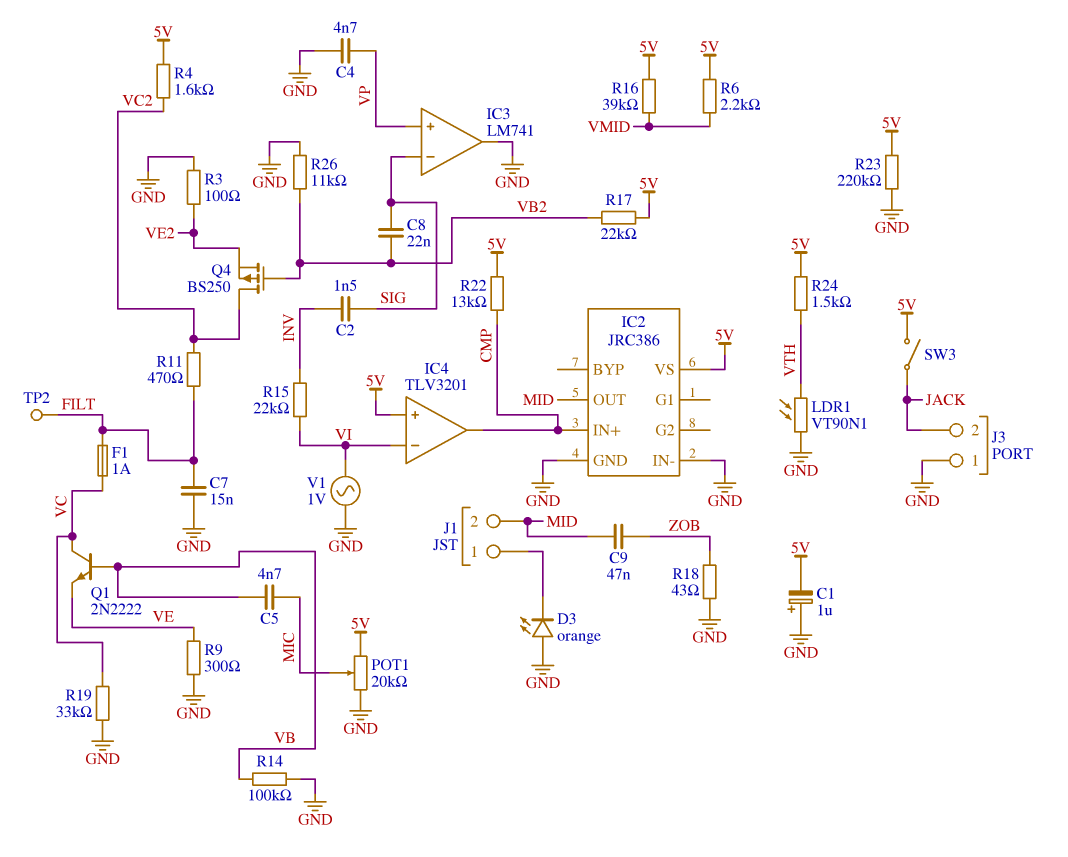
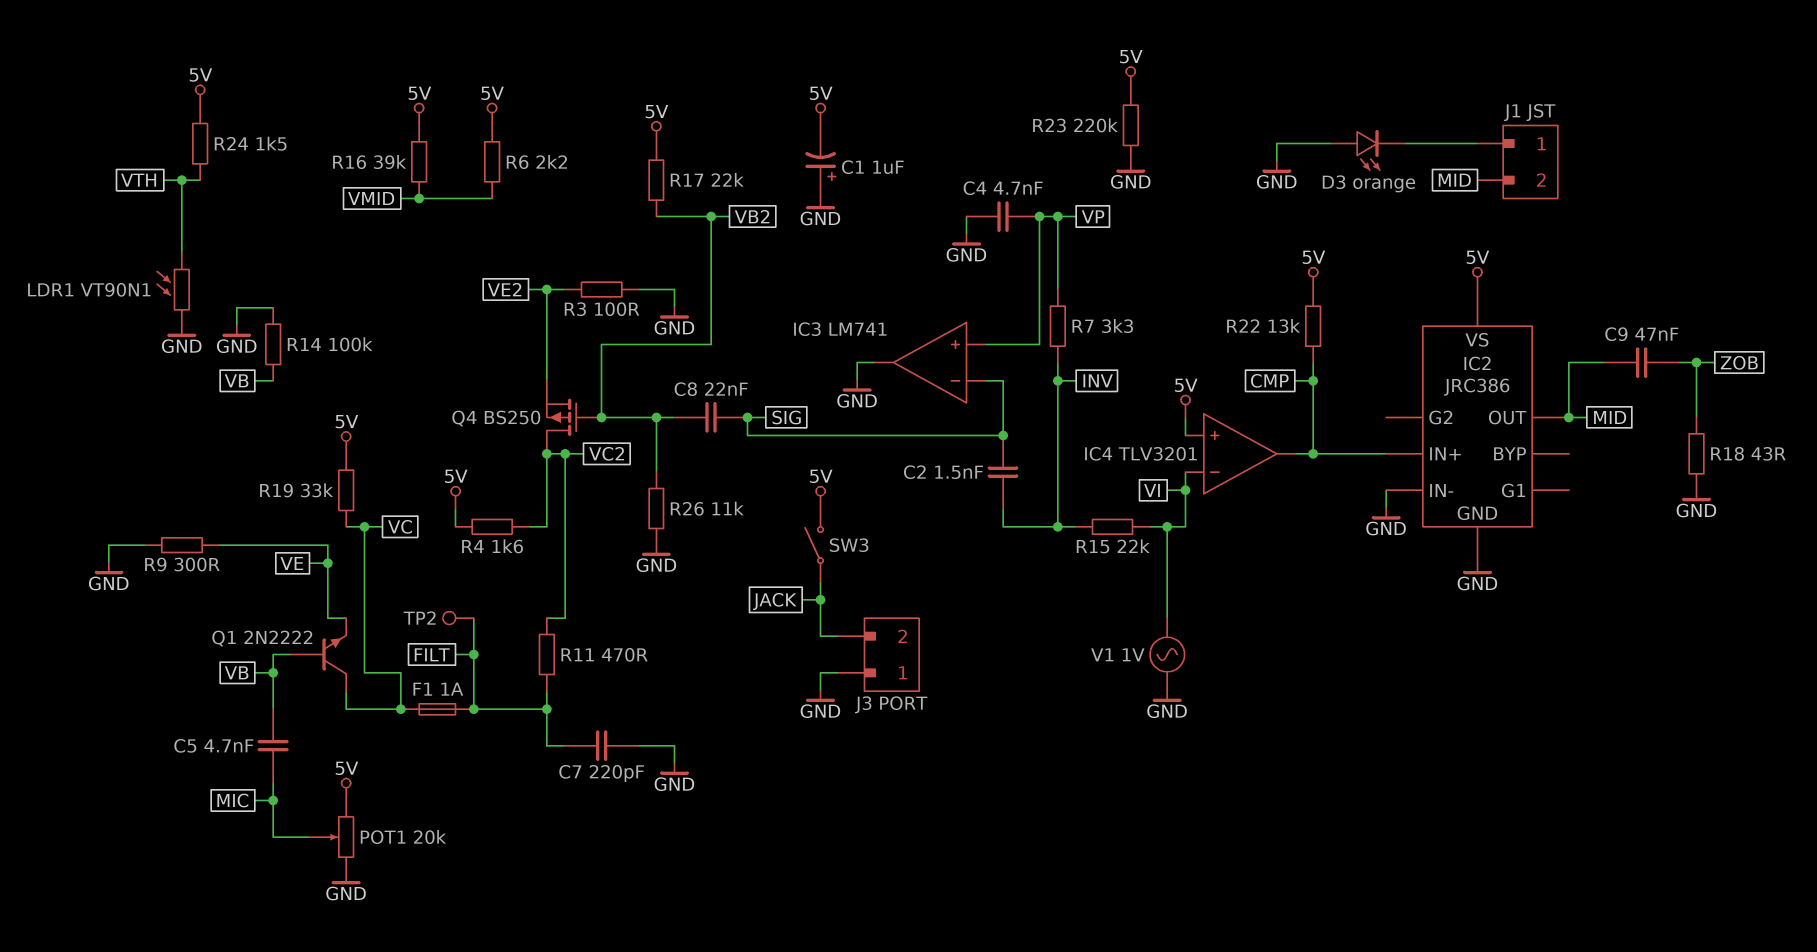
C7: 15nF (FILT, GND) -> 220pF (FILT, GND)
R7: none -> 3.3k (INV, VP)
R19: 33k (GND, VC) -> 33k (5V, VC)

